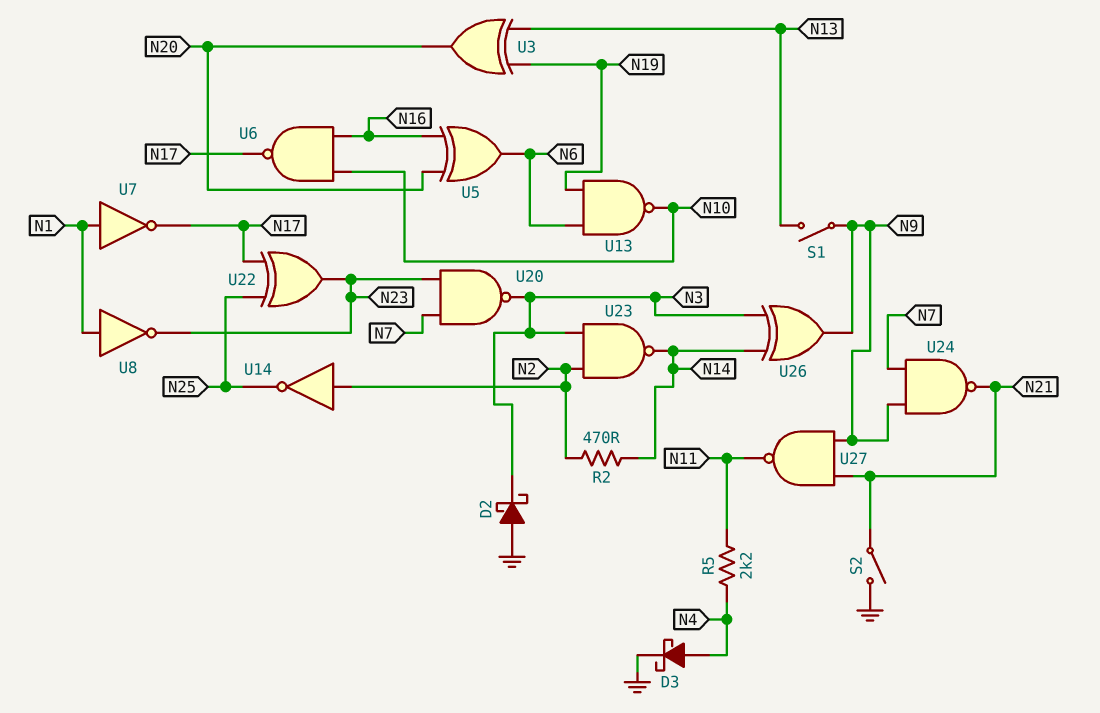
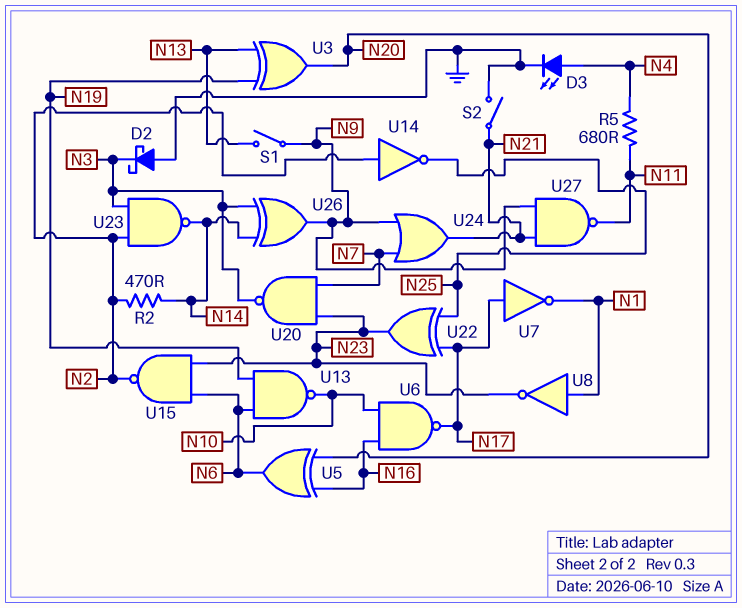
D3: schottky (A N4, K GND) -> LED (A N4, K GND)
R5: 2.2k (N4, N11) -> 680 (N4, N11)
U7: NOT (in N1, out N17) -> NOT (in N17, out N1)
U15: none -> NAND (in N6, in N23, out N2)
U24: NAND (in N7, in N9, out N21) -> OR (in N7, in N9, out N21)

